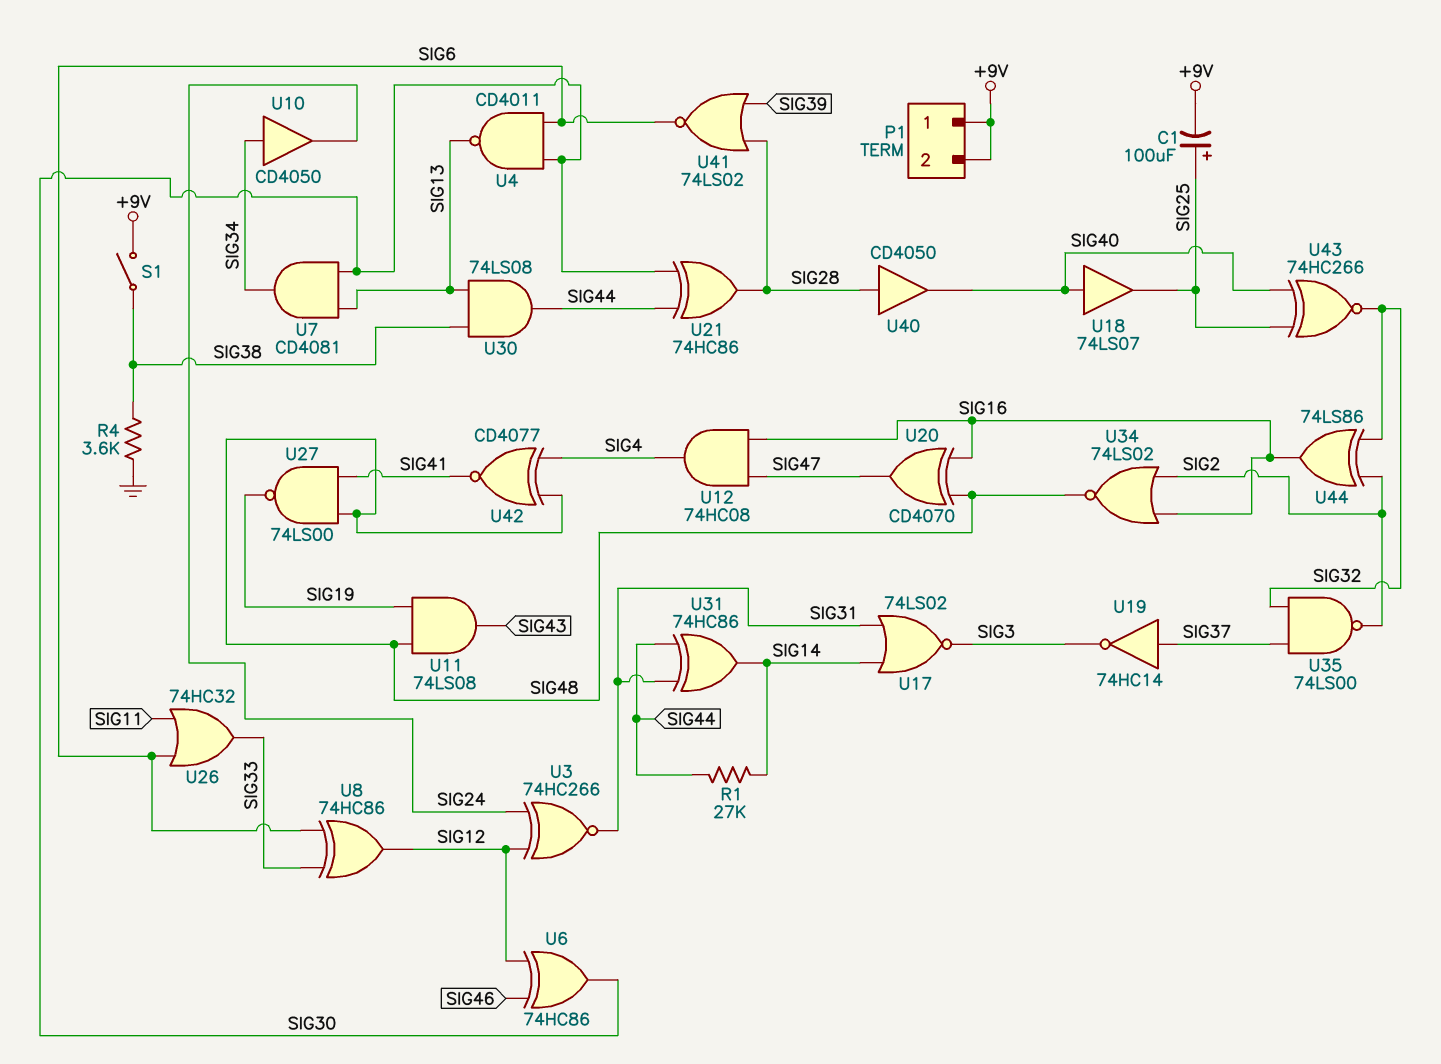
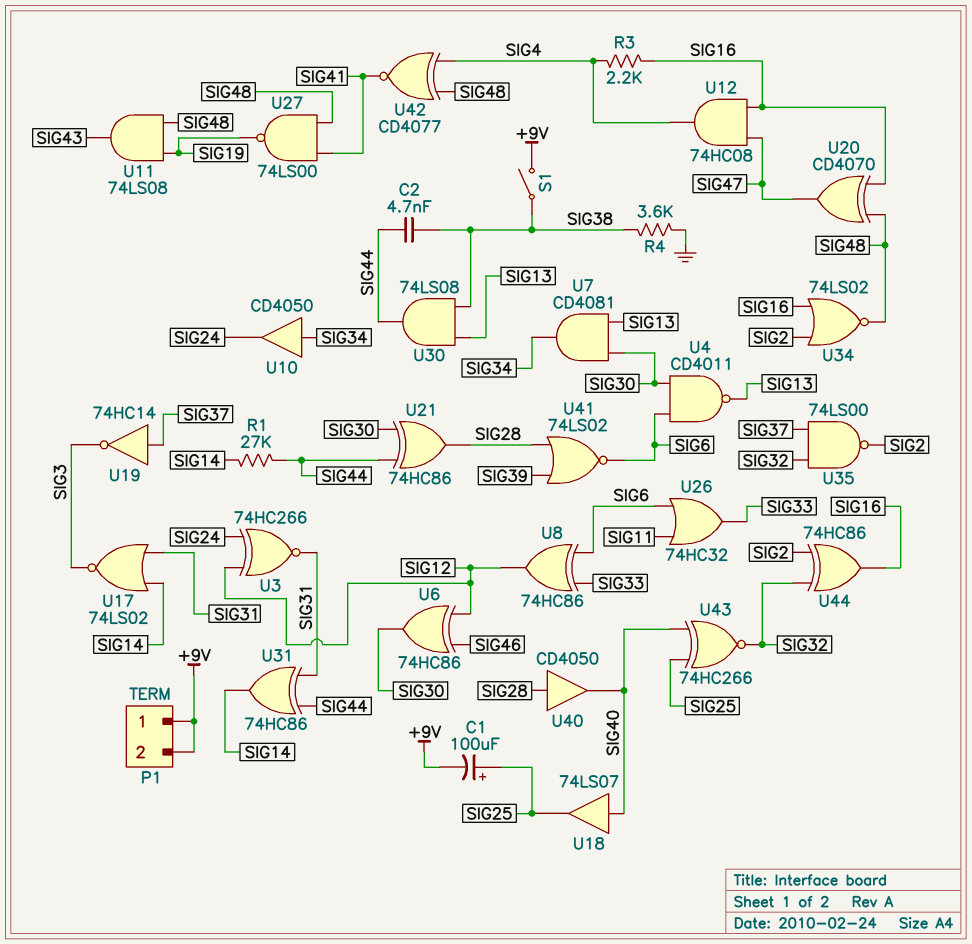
C2: none -> 4.7nF (SIG38, SIG44)
R3: none -> 2.2k (SIG4, SIG16)
U44: XOR 74LS86 (in SIG2, in SIG32, out SIG16) -> XOR 74HC86 (in SIG2, in SIG32, out SIG16)

